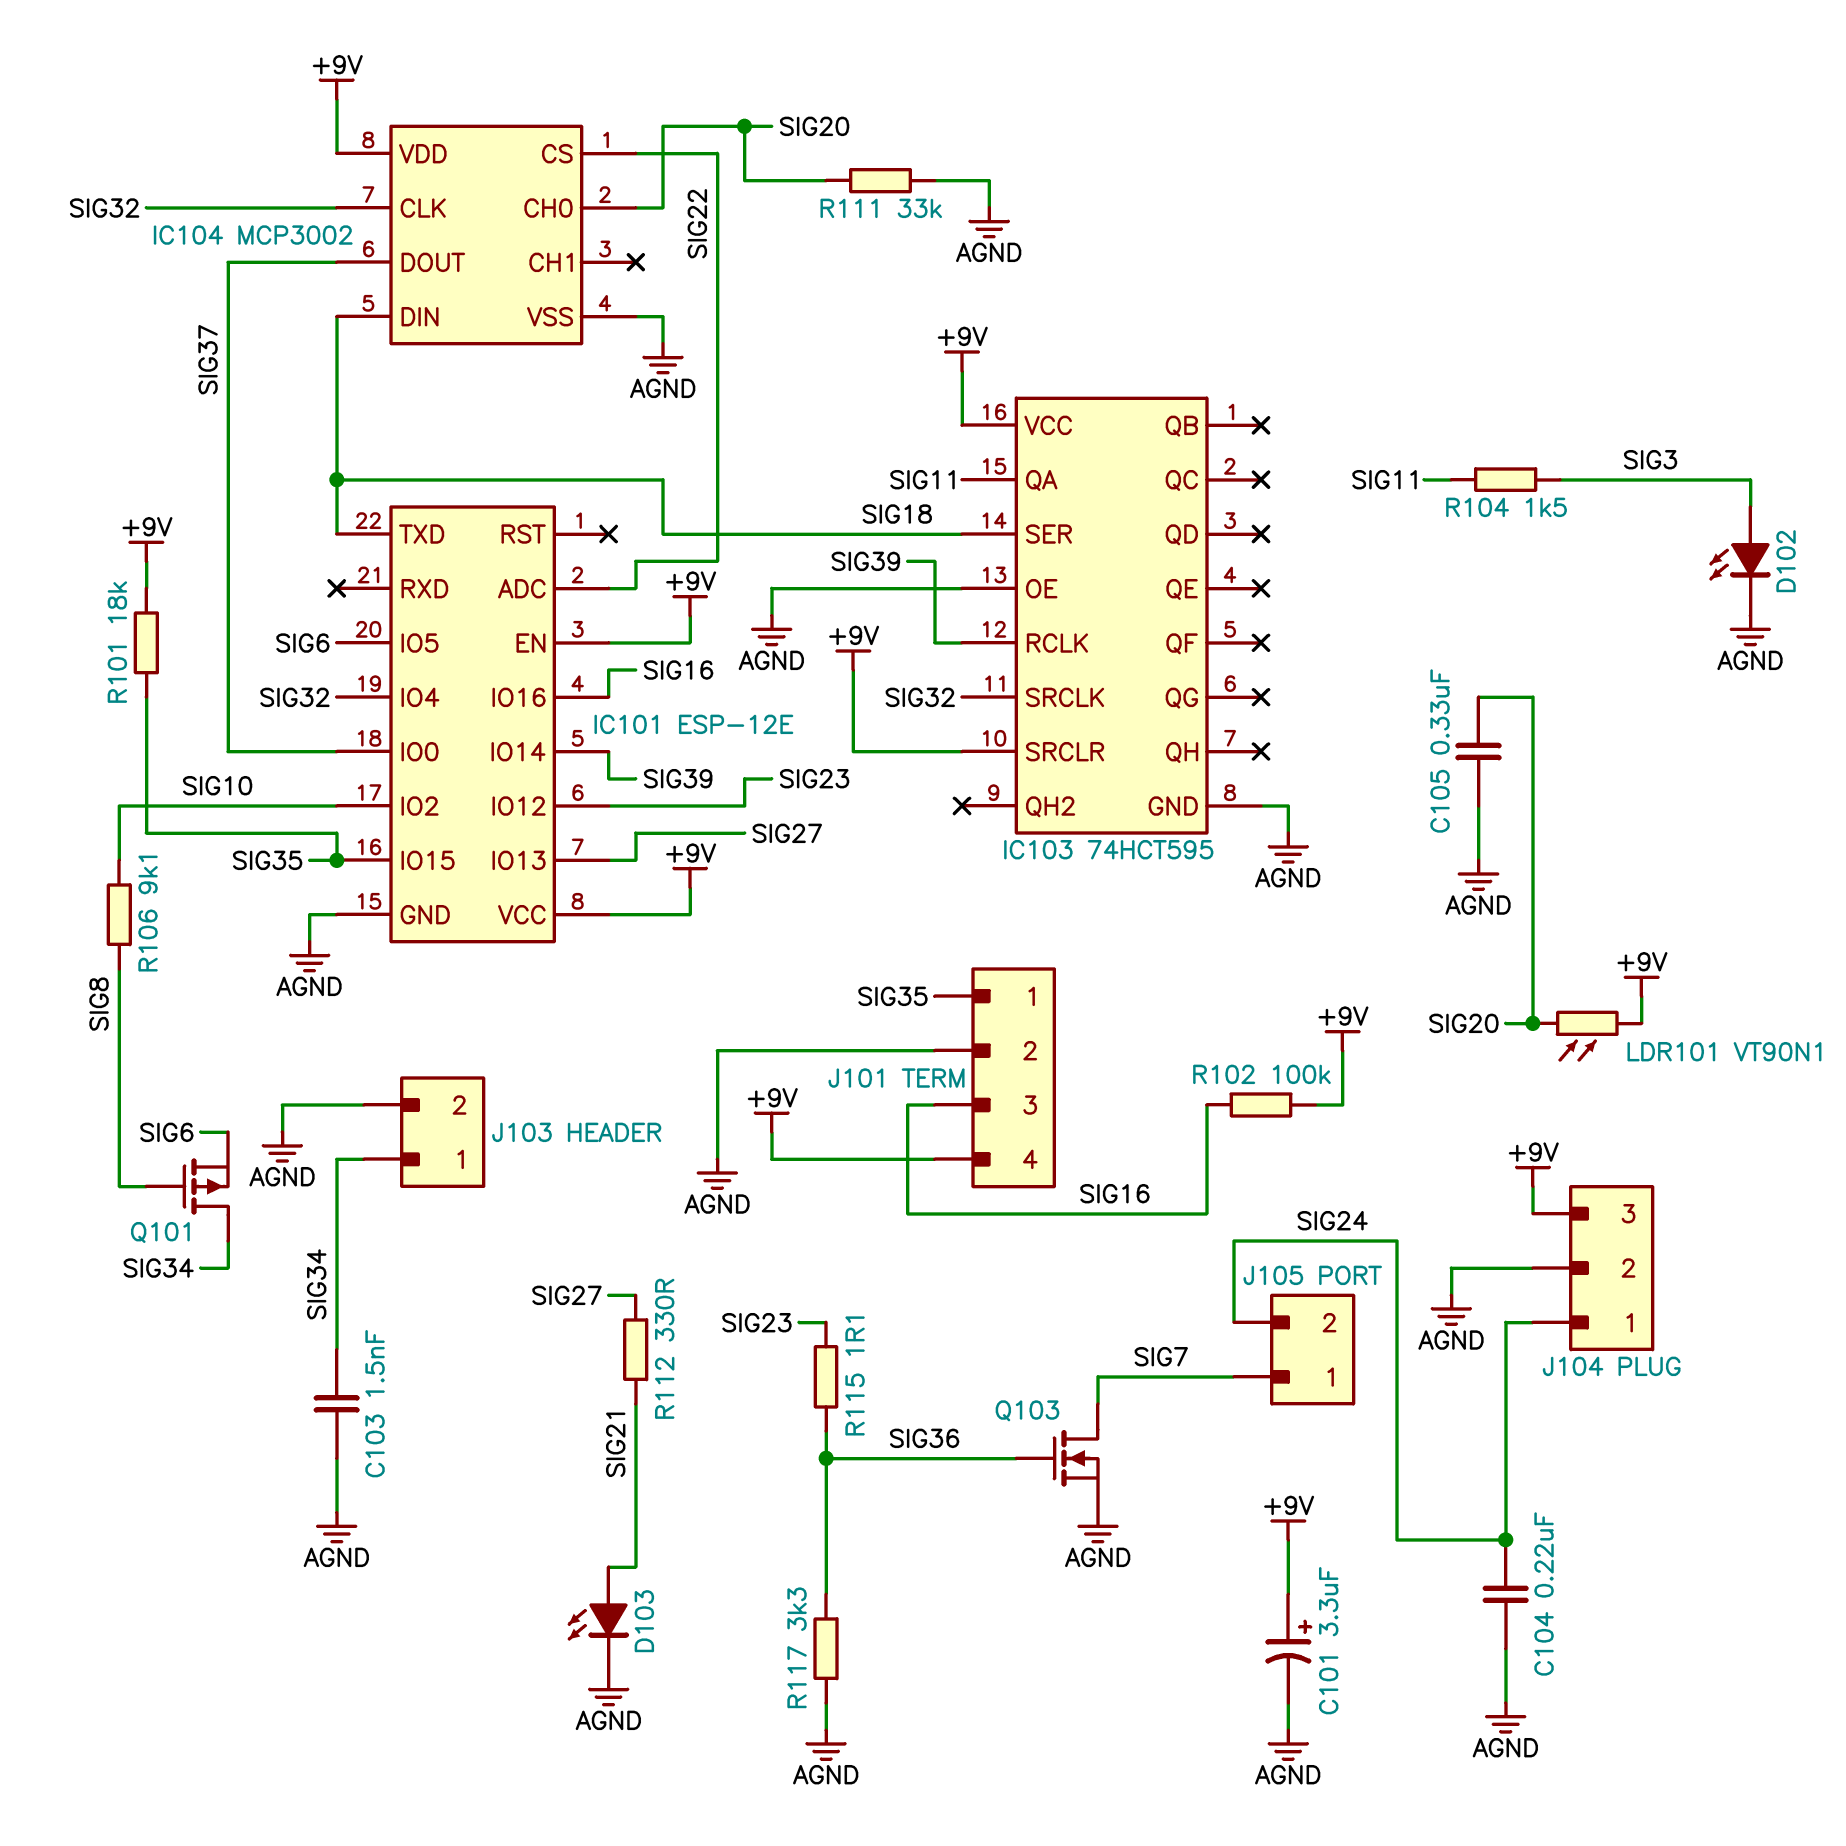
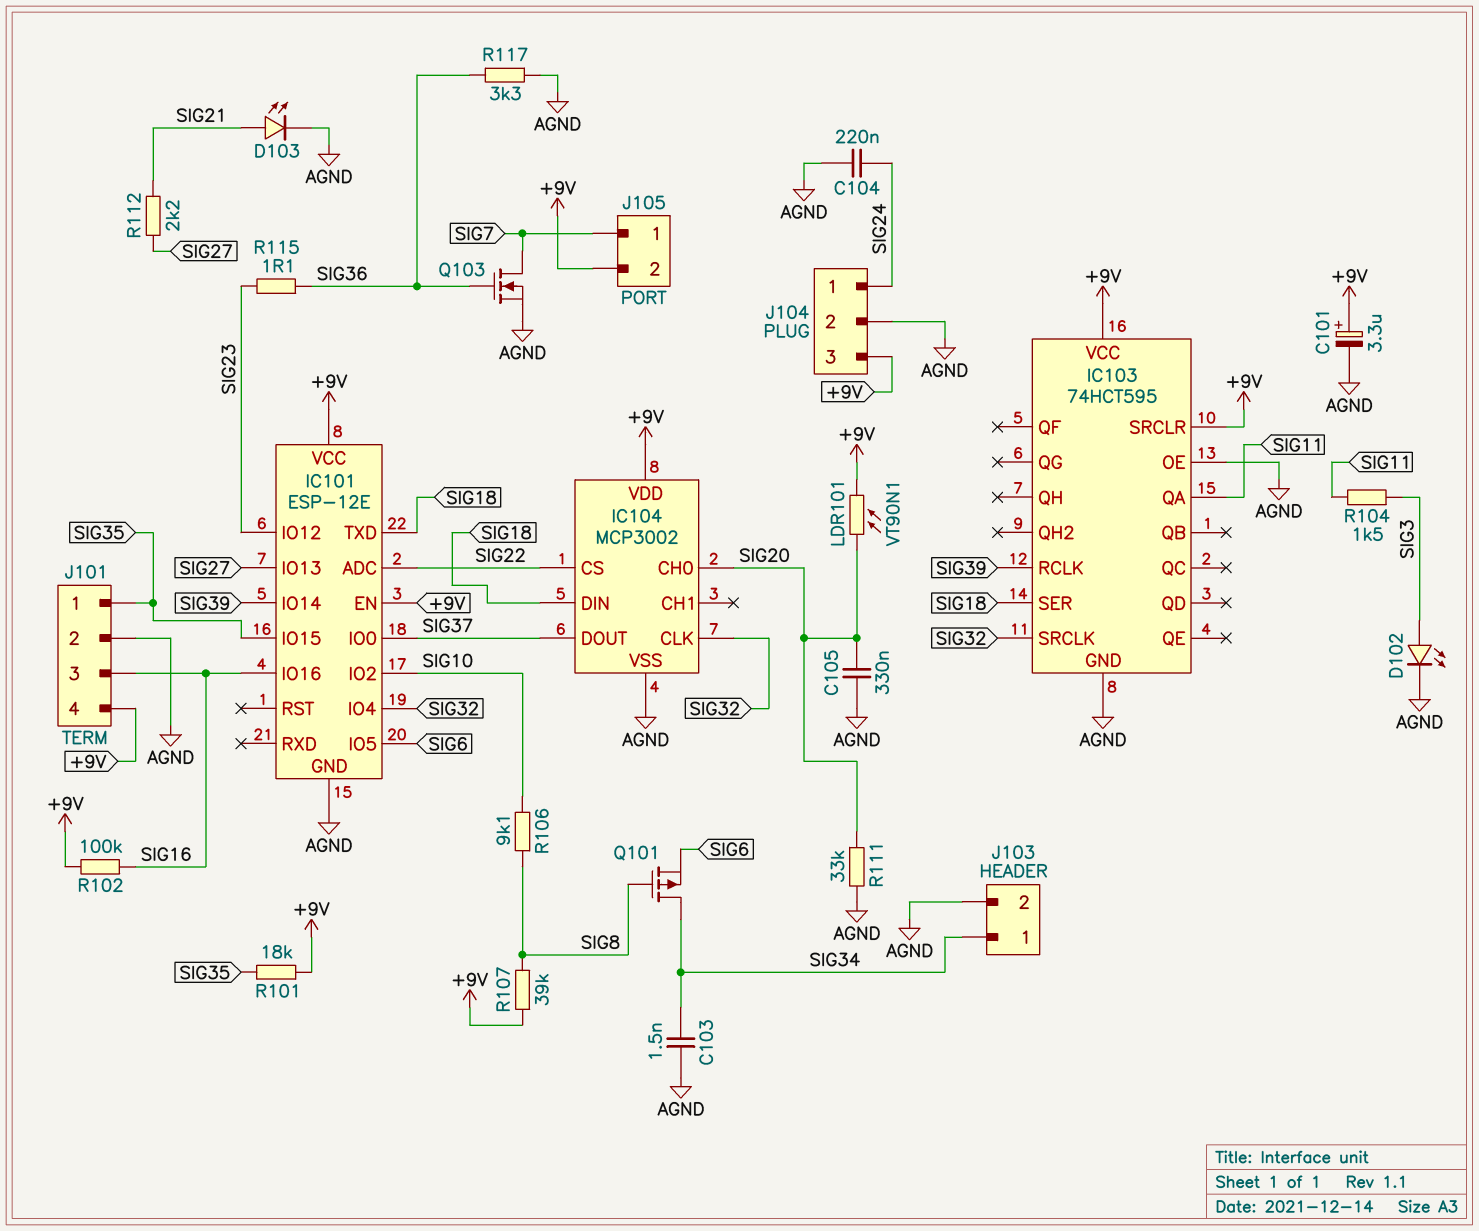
J105 pin 2: SIG24 -> +9V
R107: none -> 39k (+9V, SIG8)
R112: 330 (SIG21, SIG27) -> 2.2k (SIG21, SIG27)

